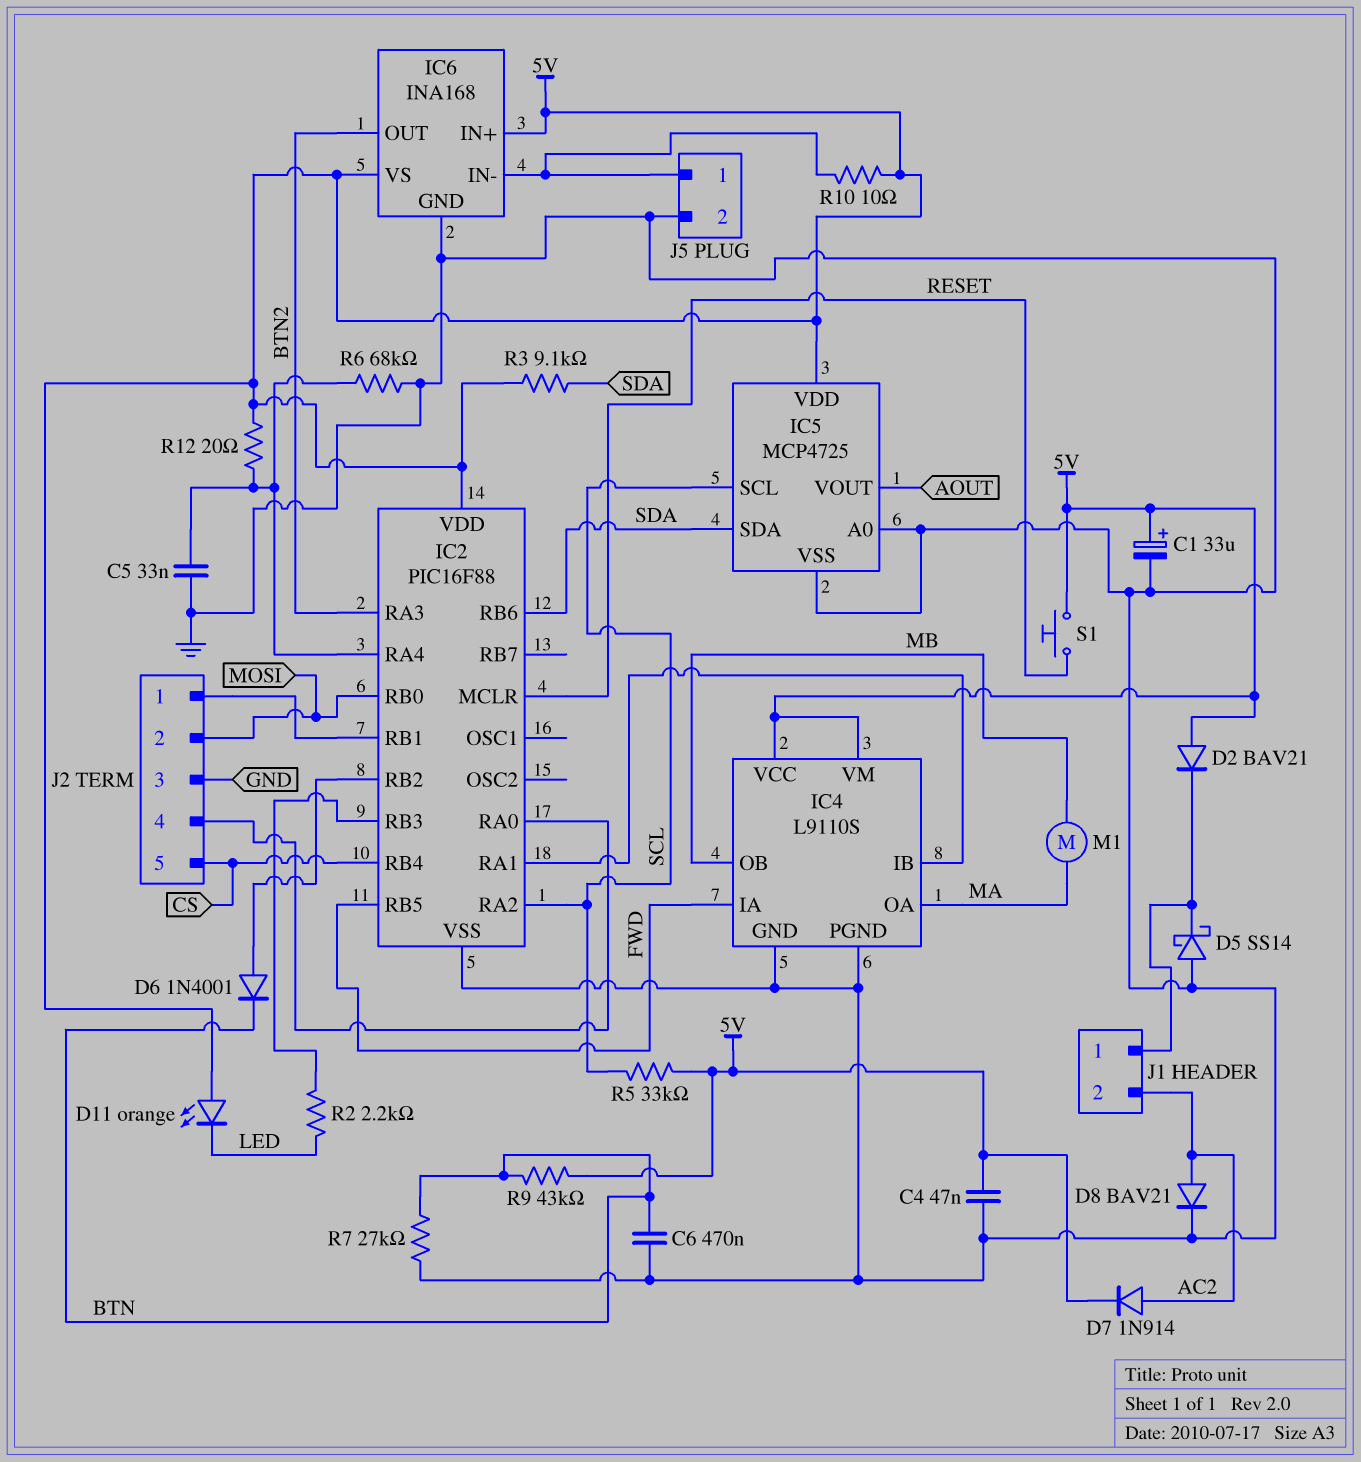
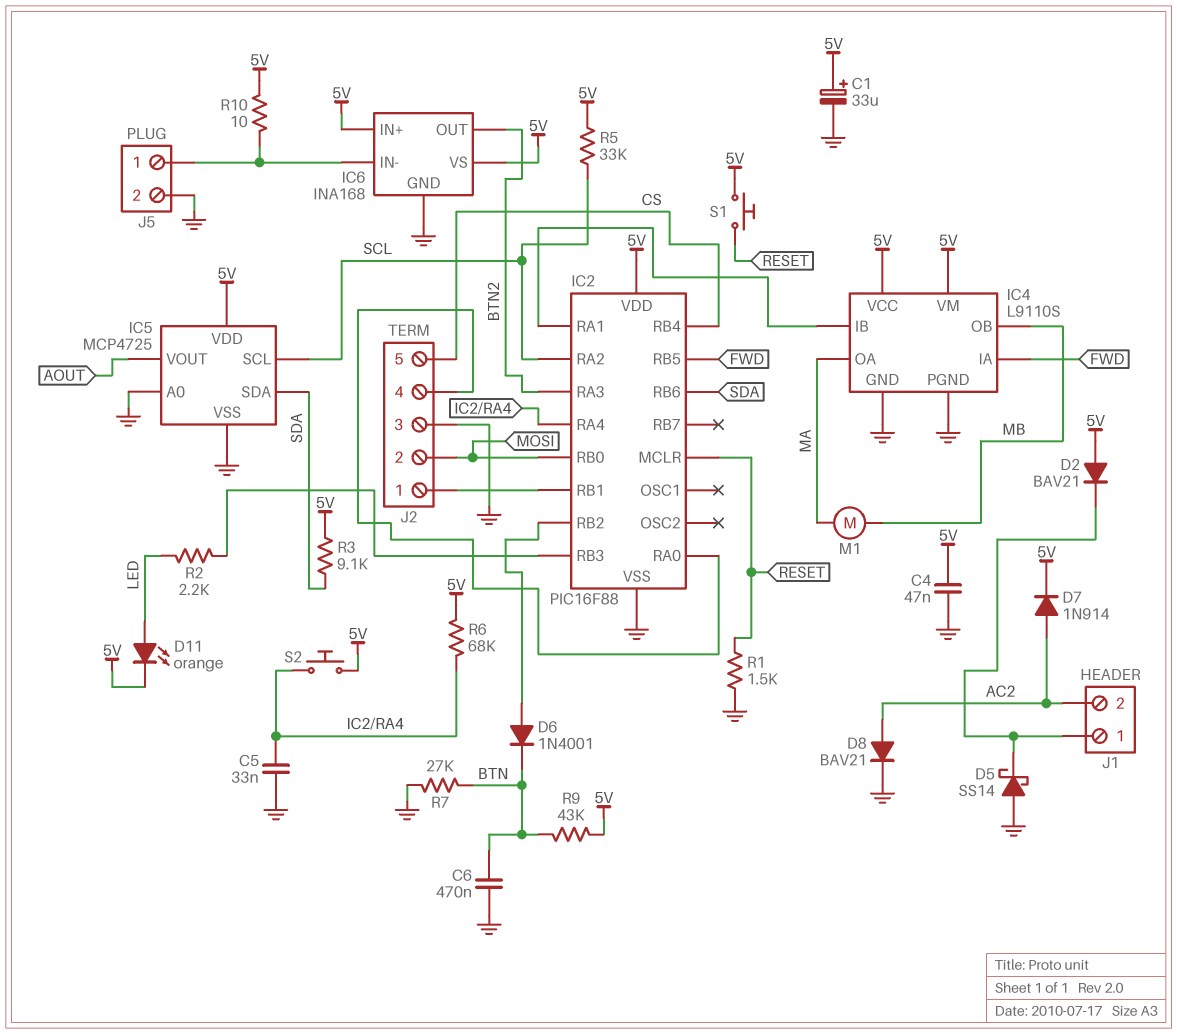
D11: LED orange (A 5V, K LED) -> LED orange (A LED, K 5V)
R1: none -> 1.5k (GND, RESET)
R6: 68k (GND, IC2/RA4) -> 68k (5V, IC2/RA4)
R12: 20 (5V, IC2/RA4) -> none
S2: none -> button (5V, IC2/RA4)

